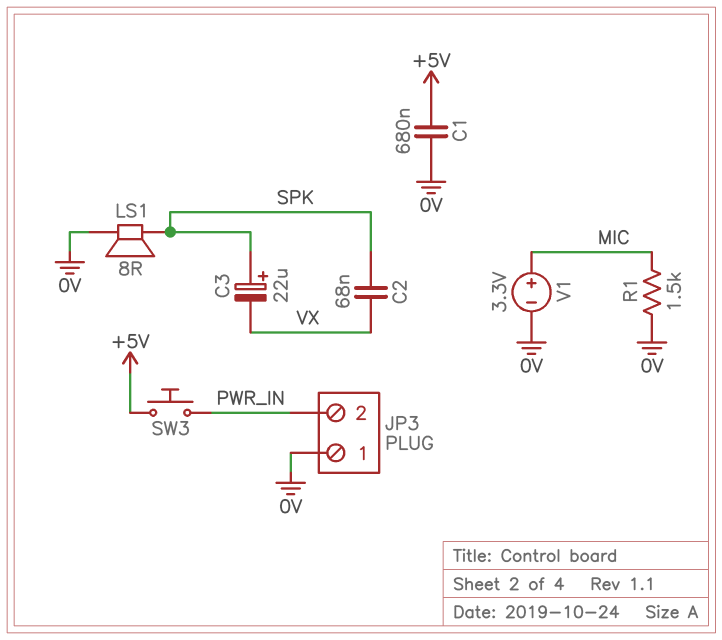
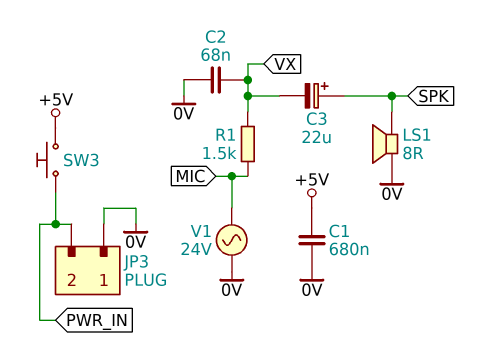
C2: 68nF (SPK, VX) -> 68nF (0V, VX)
R1: 1.5k (0V, MIC) -> 1.5k (MIC, VX)
V1: 3.3V (plus MIC, minus 0V) -> AC 24V (0V, MIC)

